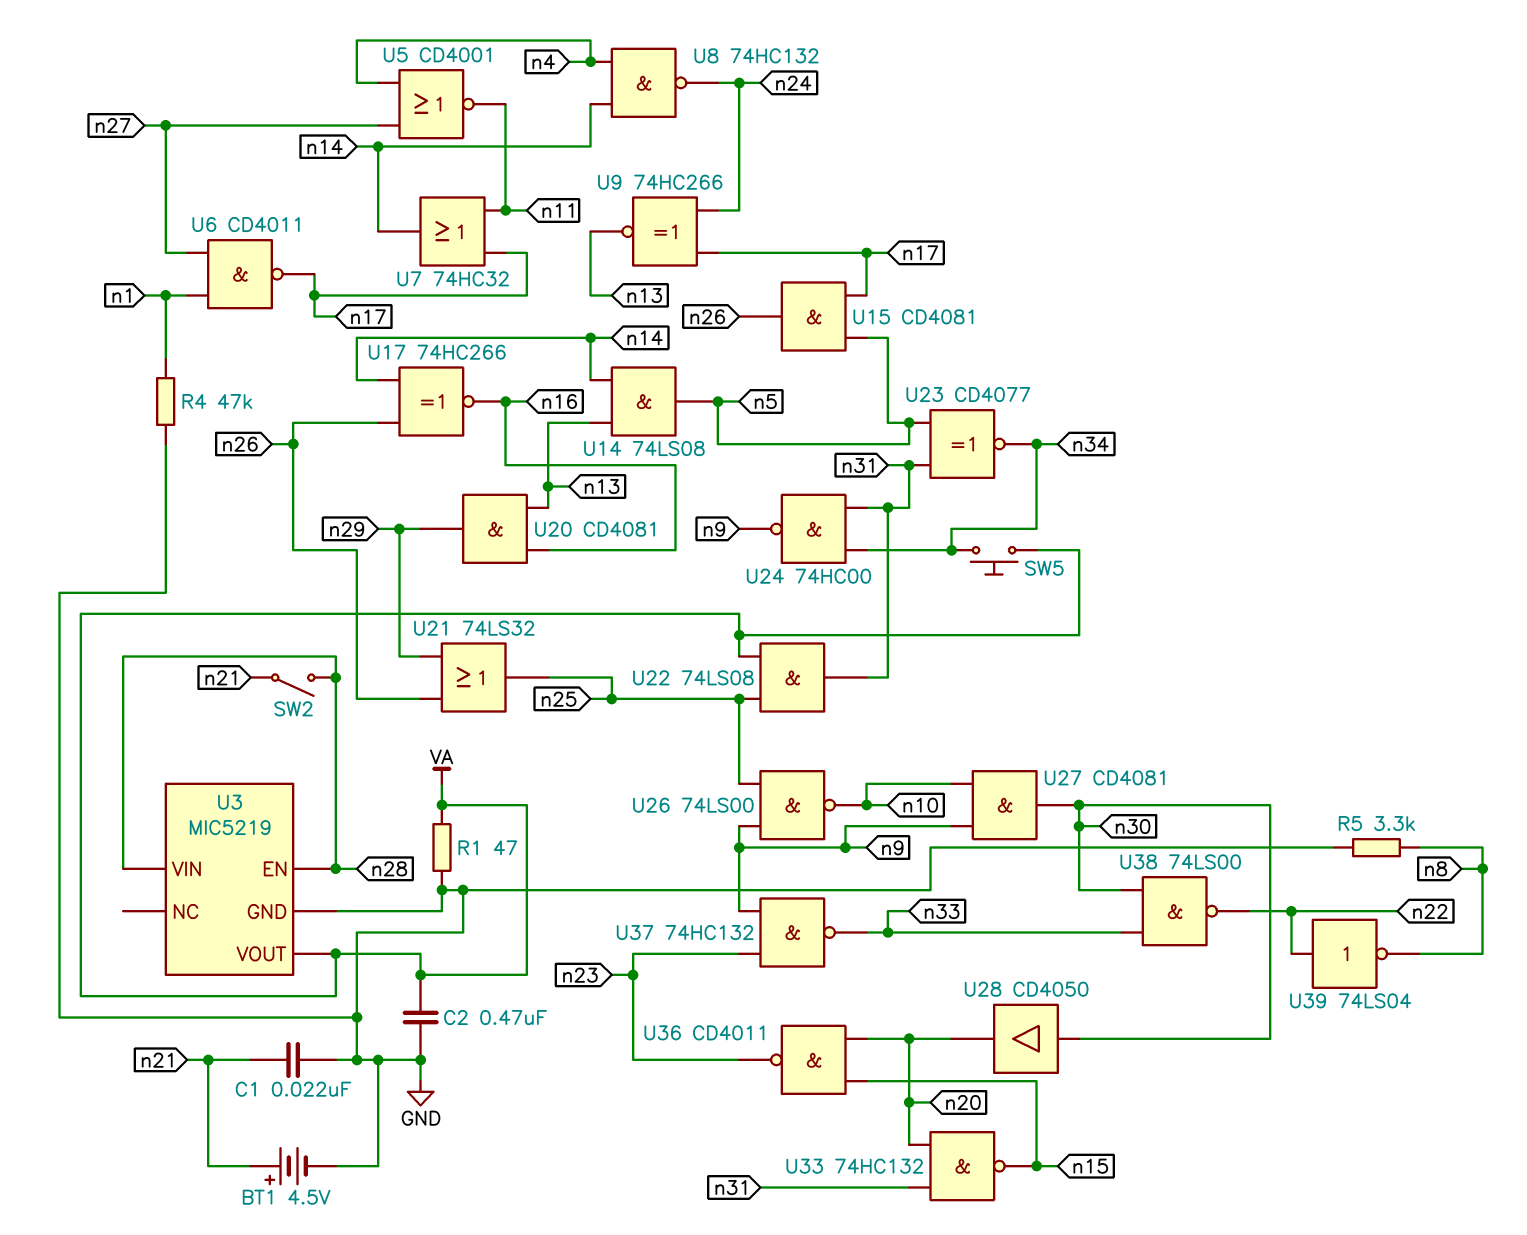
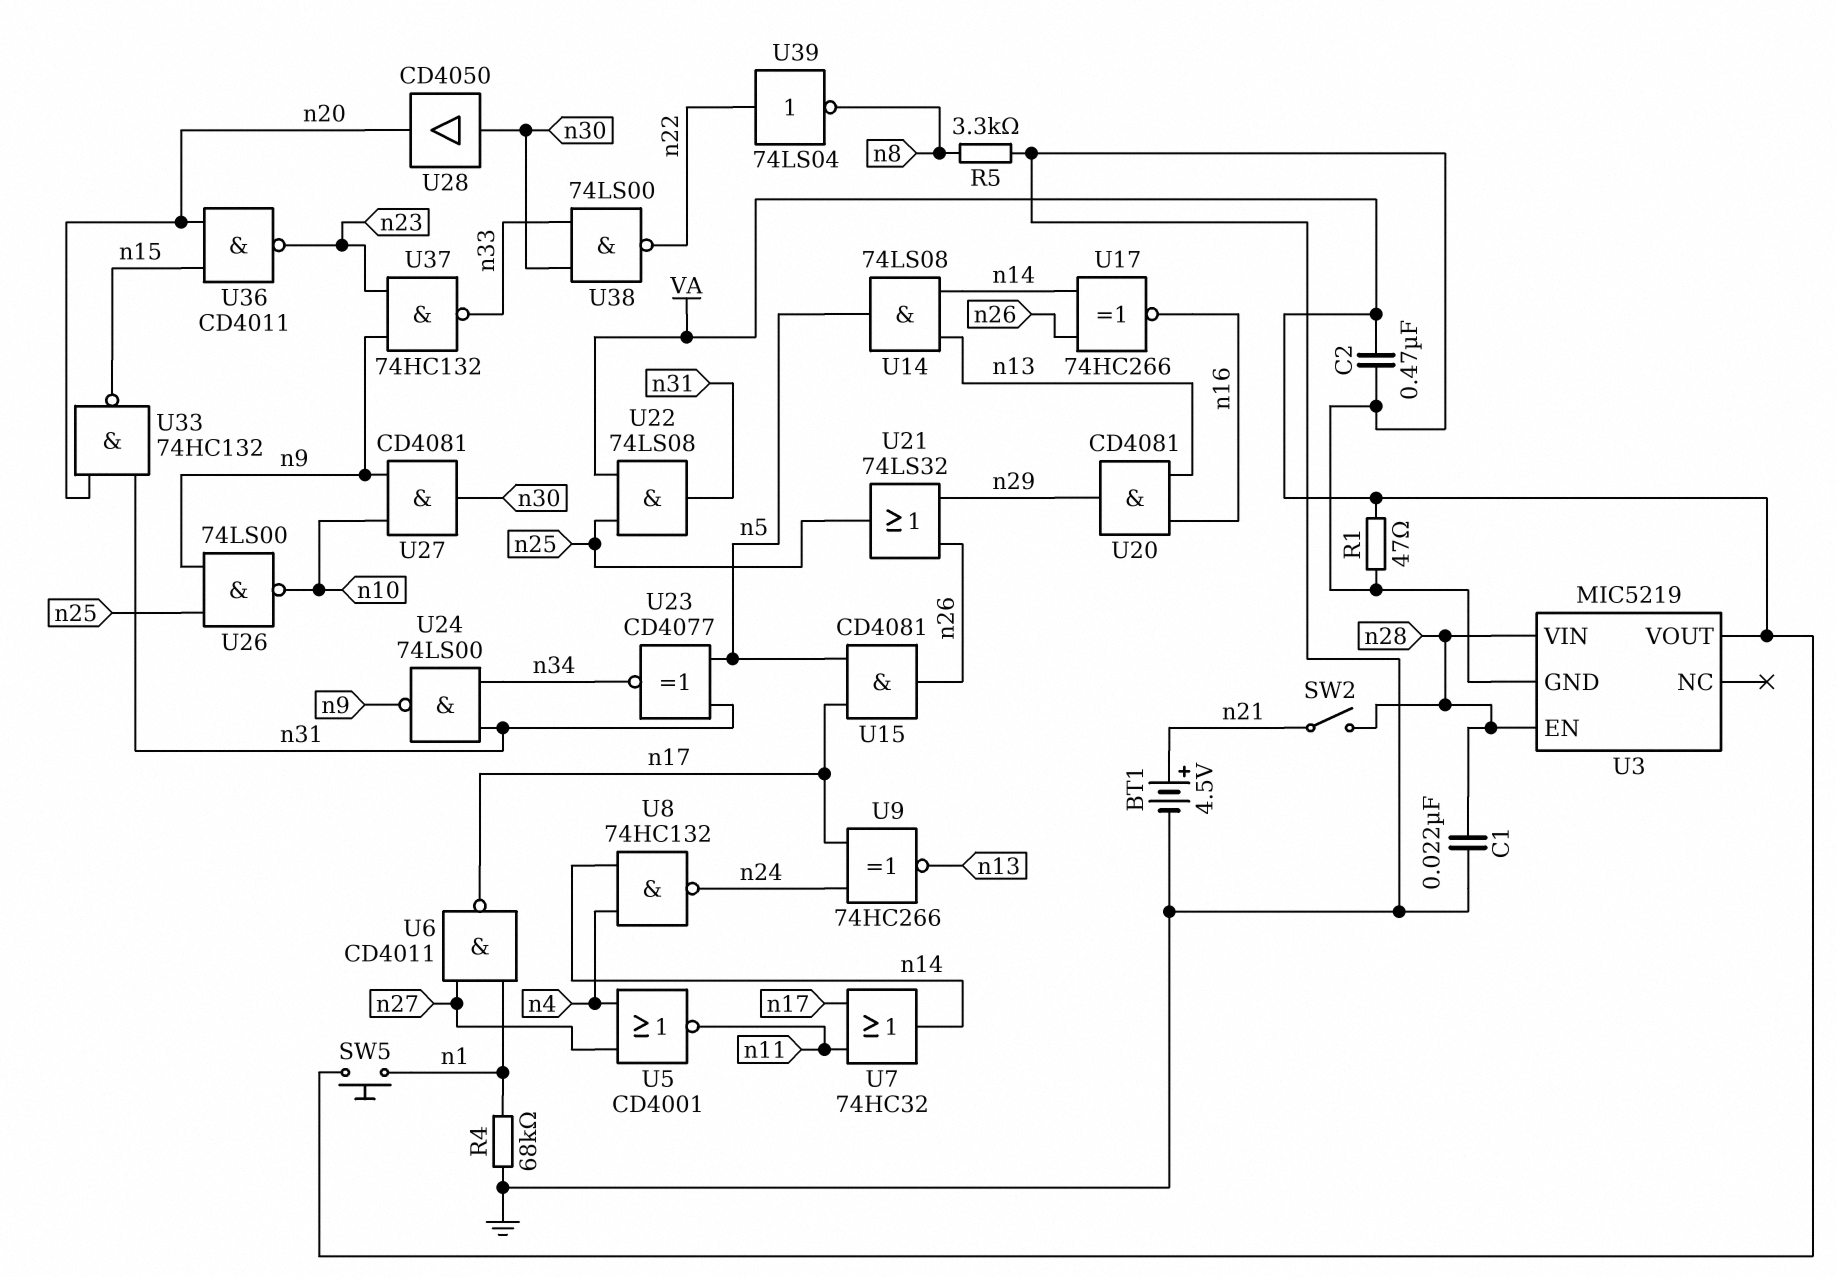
C1: 22nF (GND, n21) -> 22nF (GND, n28)
R4: 47k (GND, n1) -> 68k (GND, n1)
SW5: button (VA, n34) -> button (VA, n1)
U24: NAND 74HC00 (in n31, in n34, out n9) -> NAND 74LS00 (in n31, in n34, out n9)

